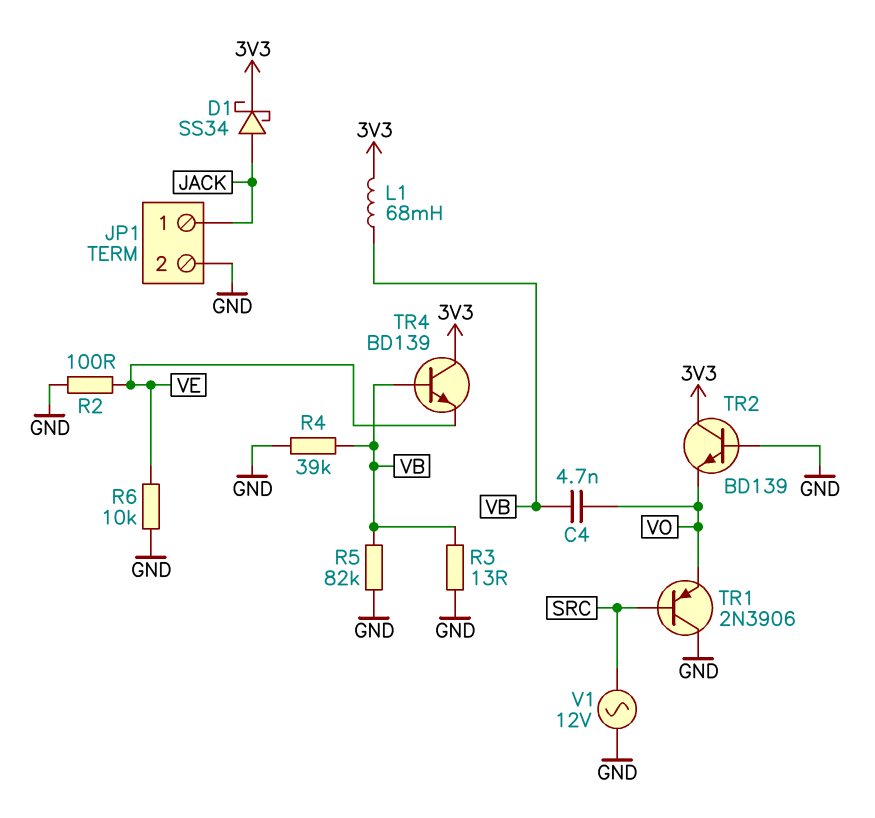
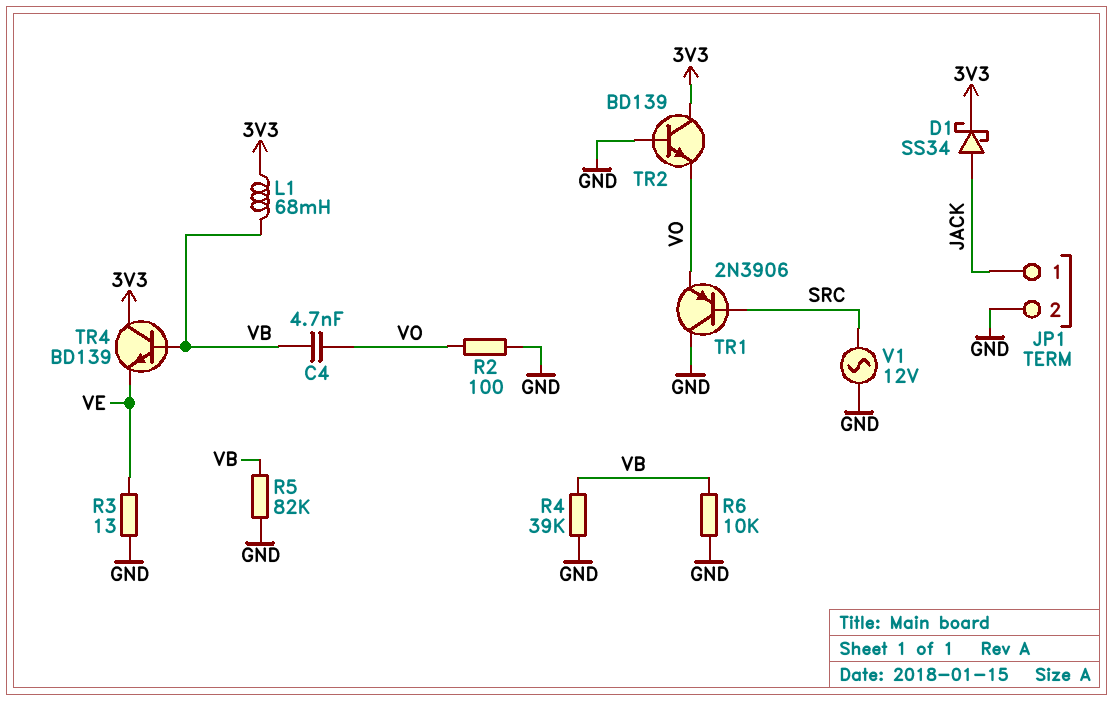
R2: 100 (GND, VE) -> 100 (GND, VO)
R3: 13 (GND, VB) -> 13 (GND, VE)
R6: 10k (GND, VE) -> 10k (GND, VB)

